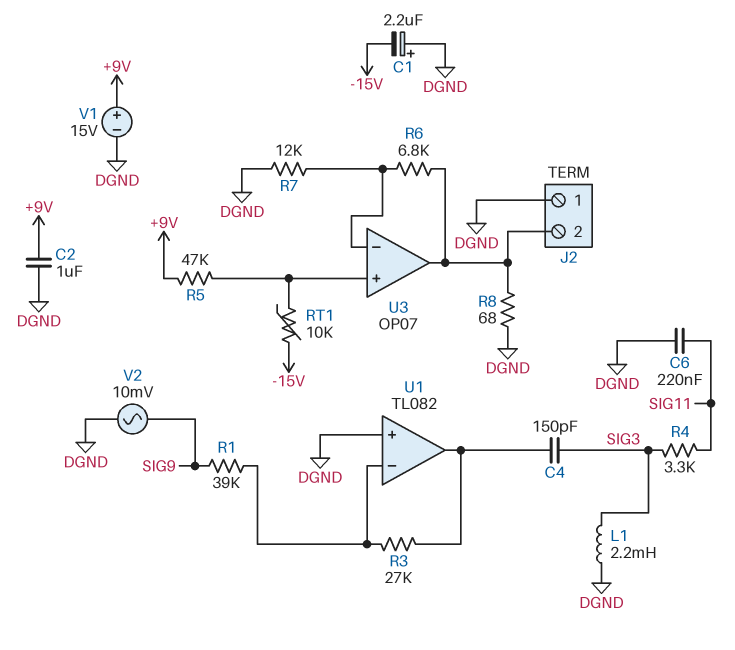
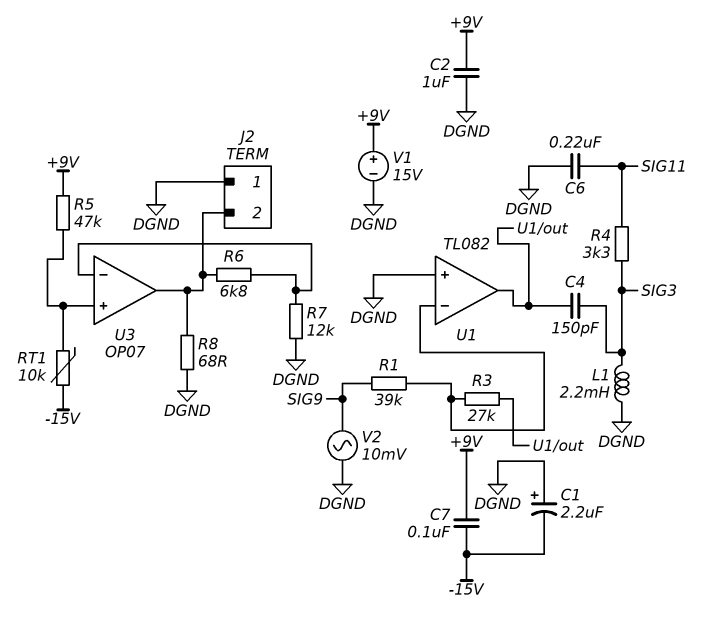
C7: none -> 100nF (+9V, -15V)

